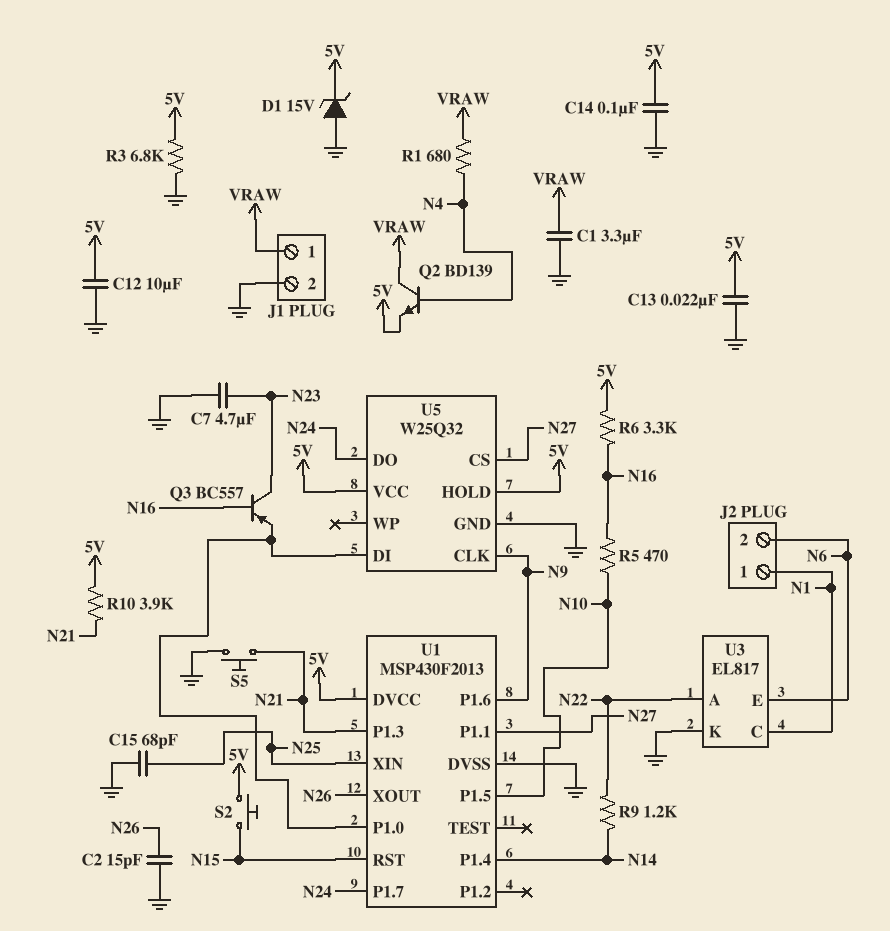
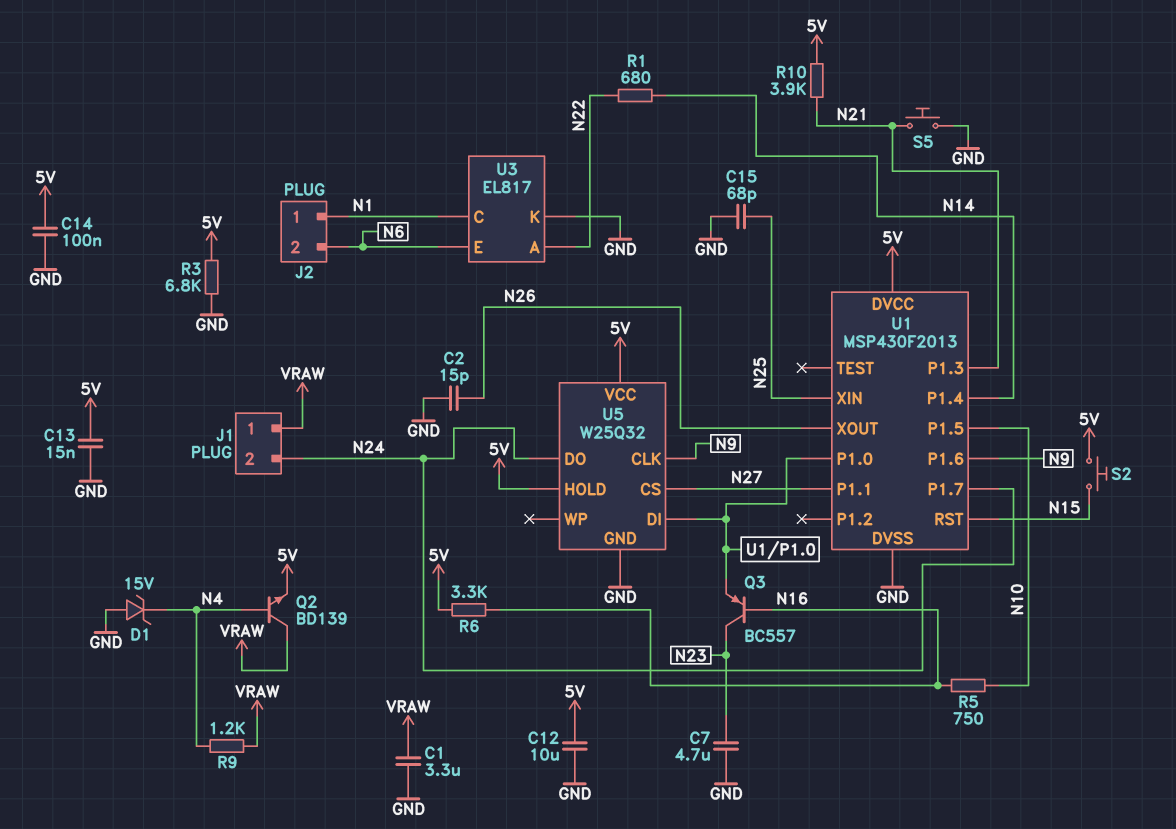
C13: 22nF (5V, GND) -> 15nF (5V, GND)
D1: zener 15V (A GND, K 5V) -> zener 15V (A GND, K N4)
J1 pin 2: GND -> N24
R1: 680 (N4, VRAW) -> 680 (N14, N22)
R5: 470 (N10, N16) -> 750 (N10, N16)
R9: 1.2k (N14, N22) -> 1.2k (N4, VRAW)

